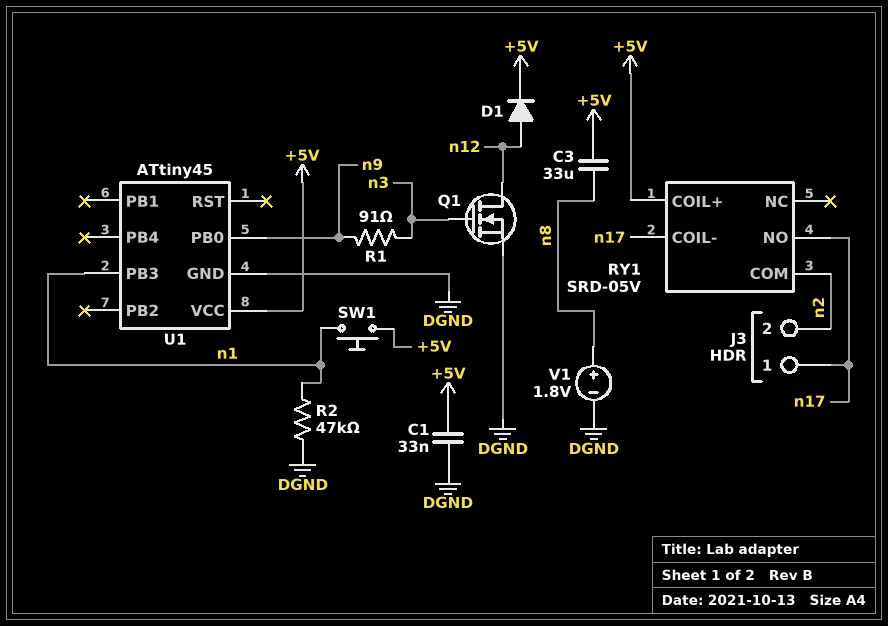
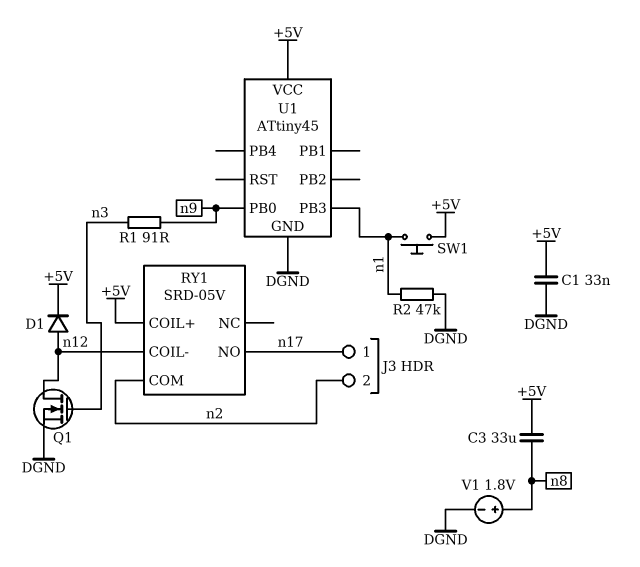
RY1 pin COIL-: n17 -> n12

